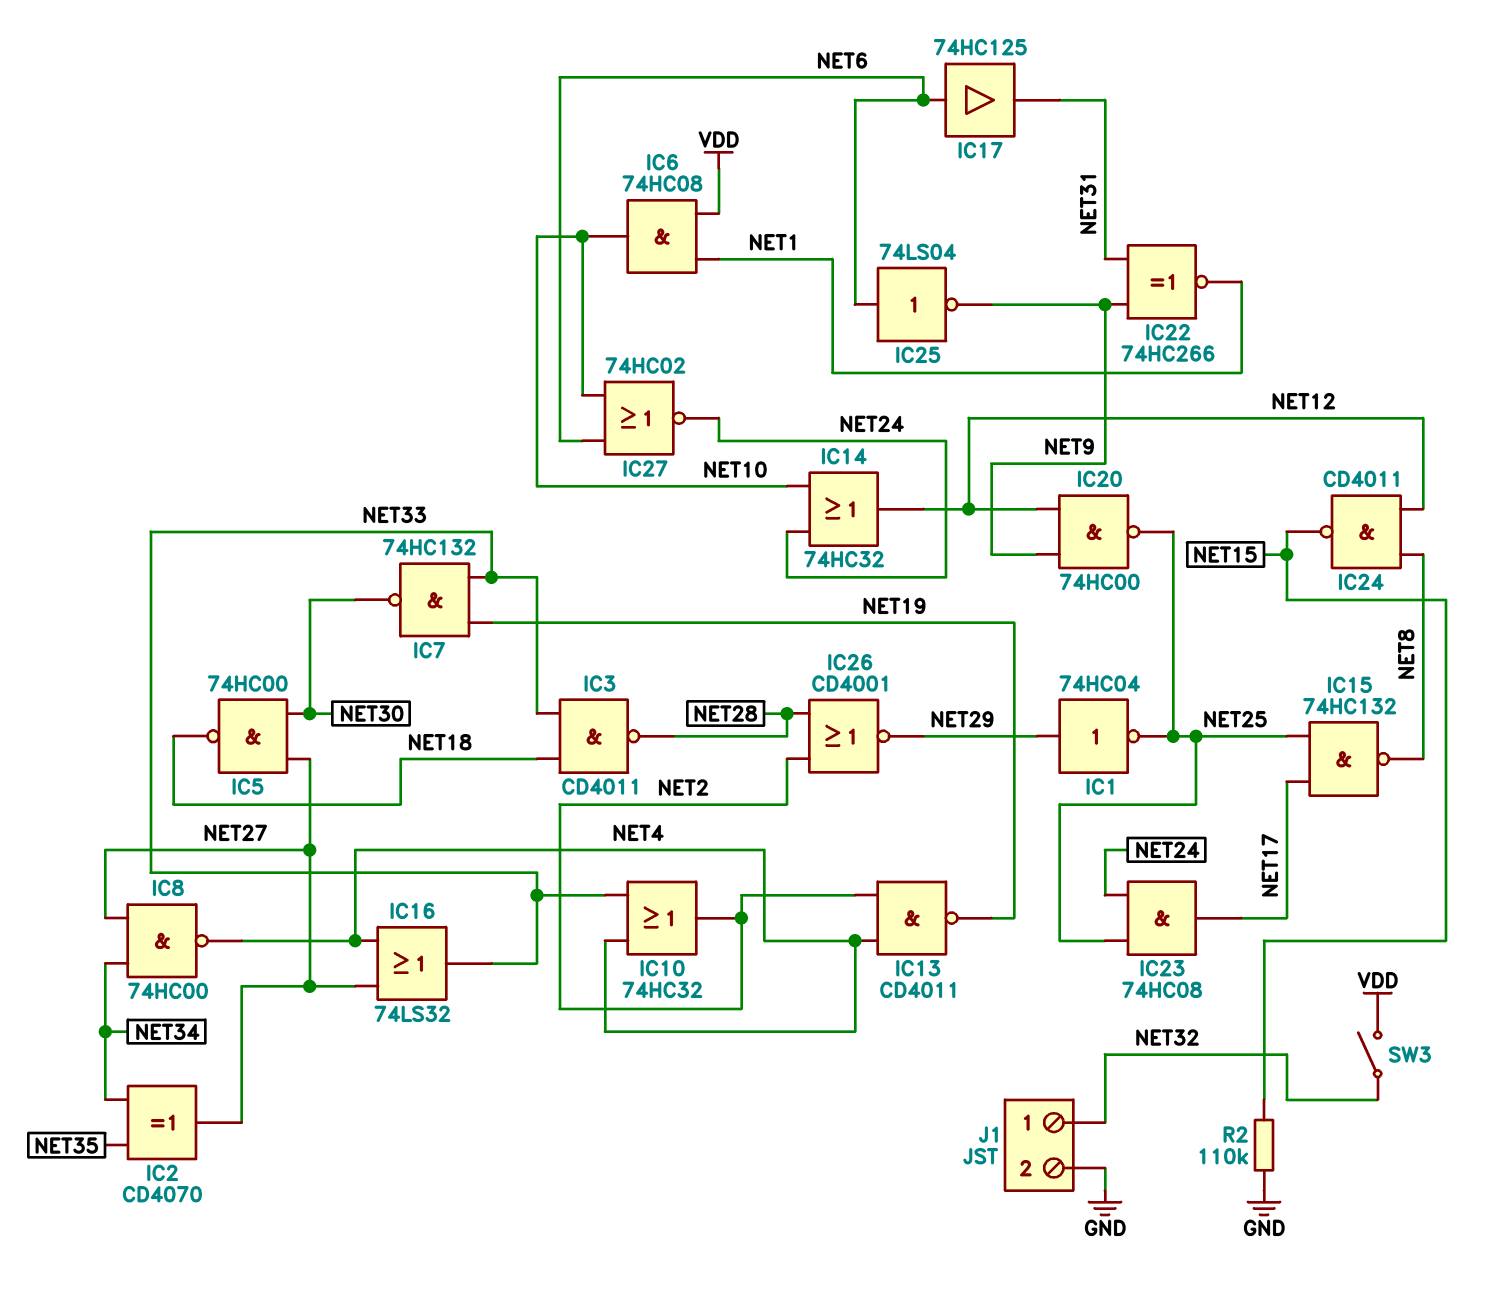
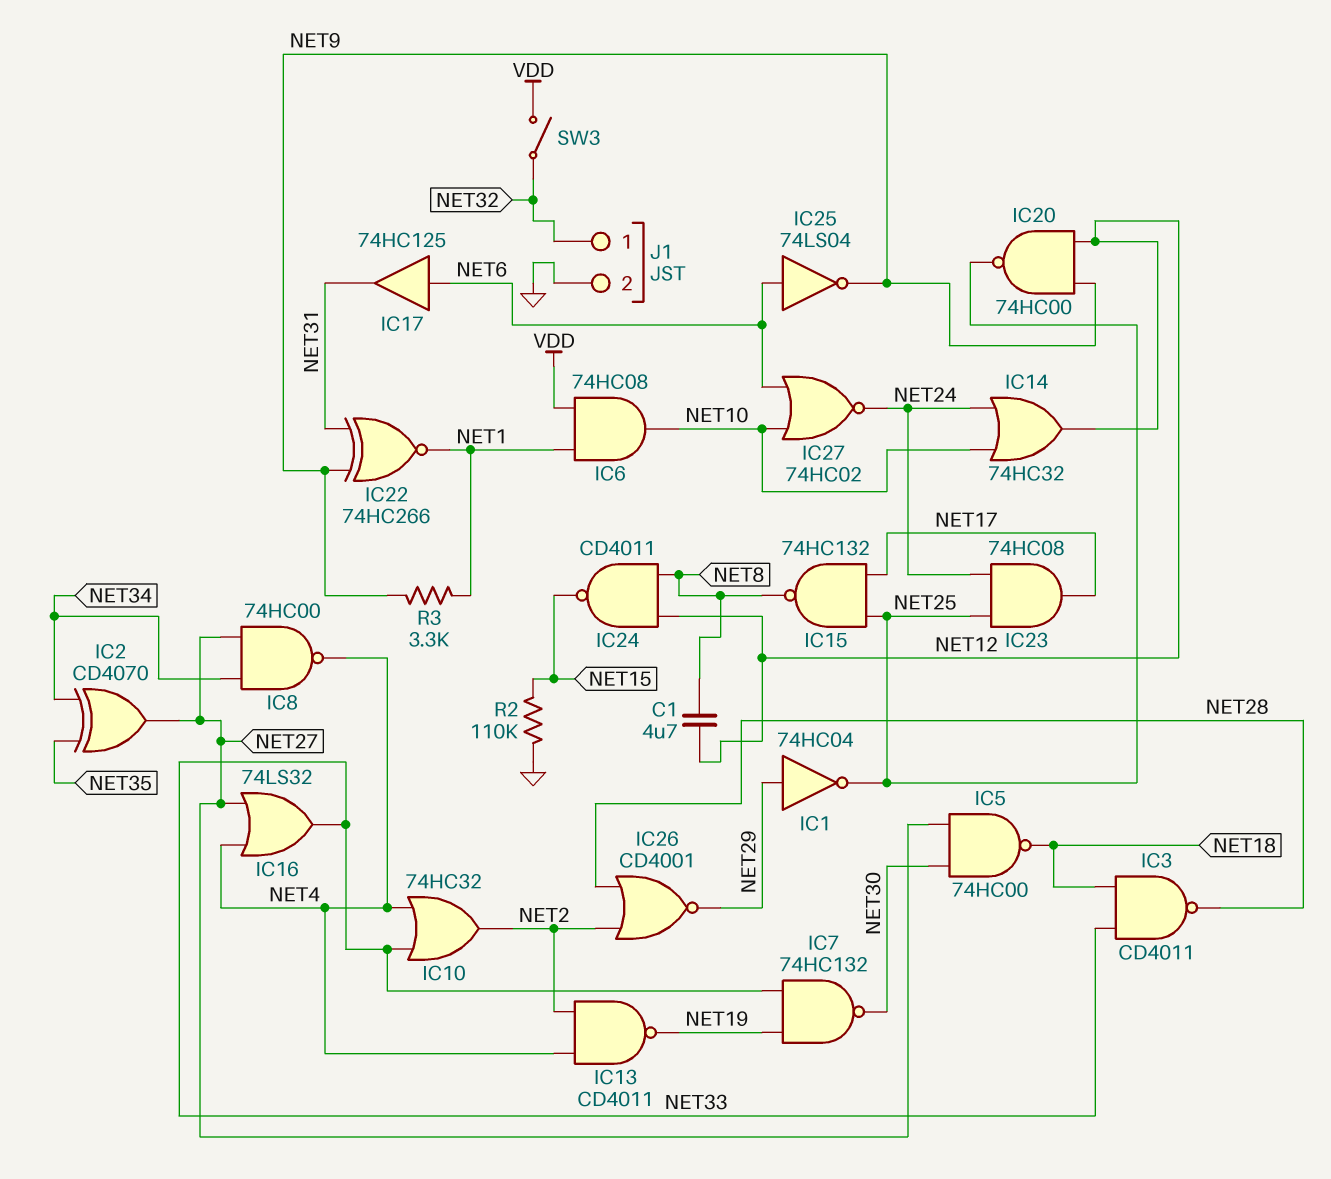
C1: none -> 4.7uF (NET8, NET12)
R3: none -> 3.3k (NET1, NET9)

